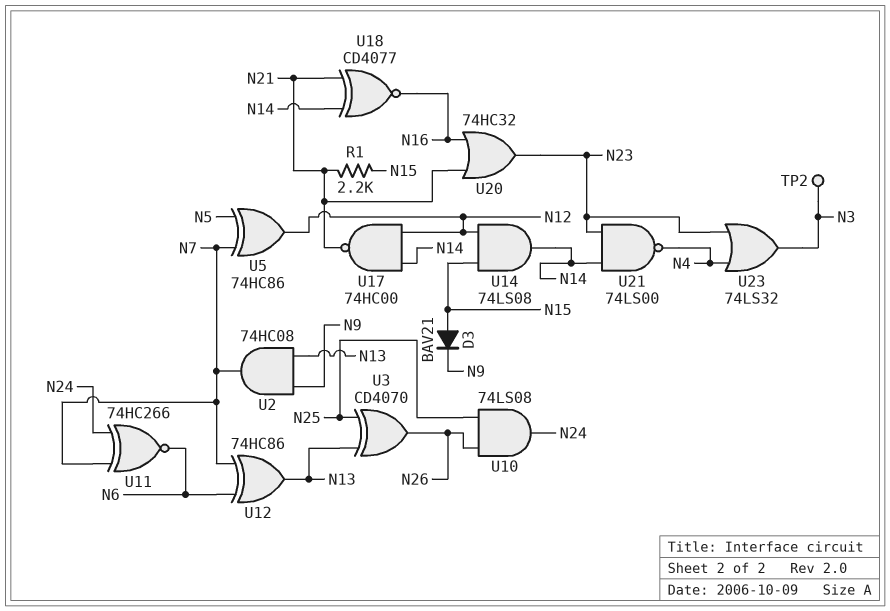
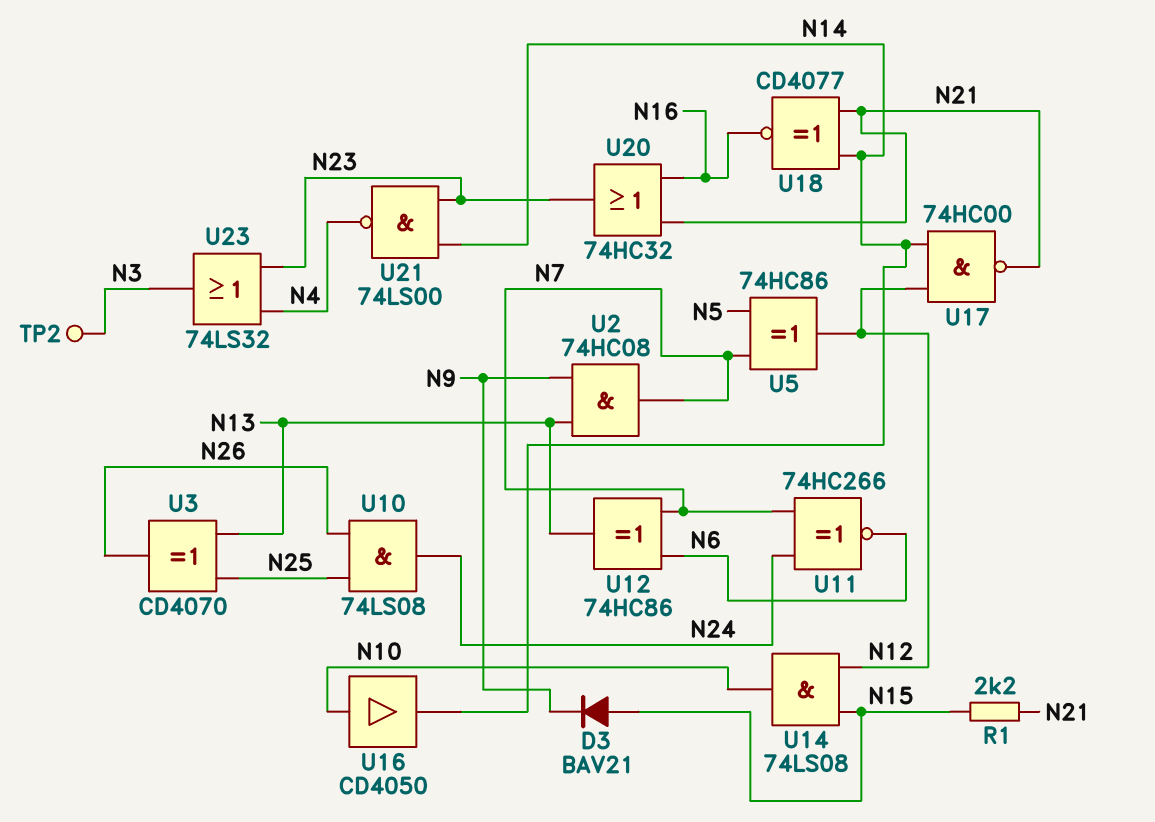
U14: AND 74LS08 (in N12, in N15, out N14) -> AND 74LS08 (in N12, in N15, out N10)
U16: none -> buffer CD4050 (in N10, out N14)

